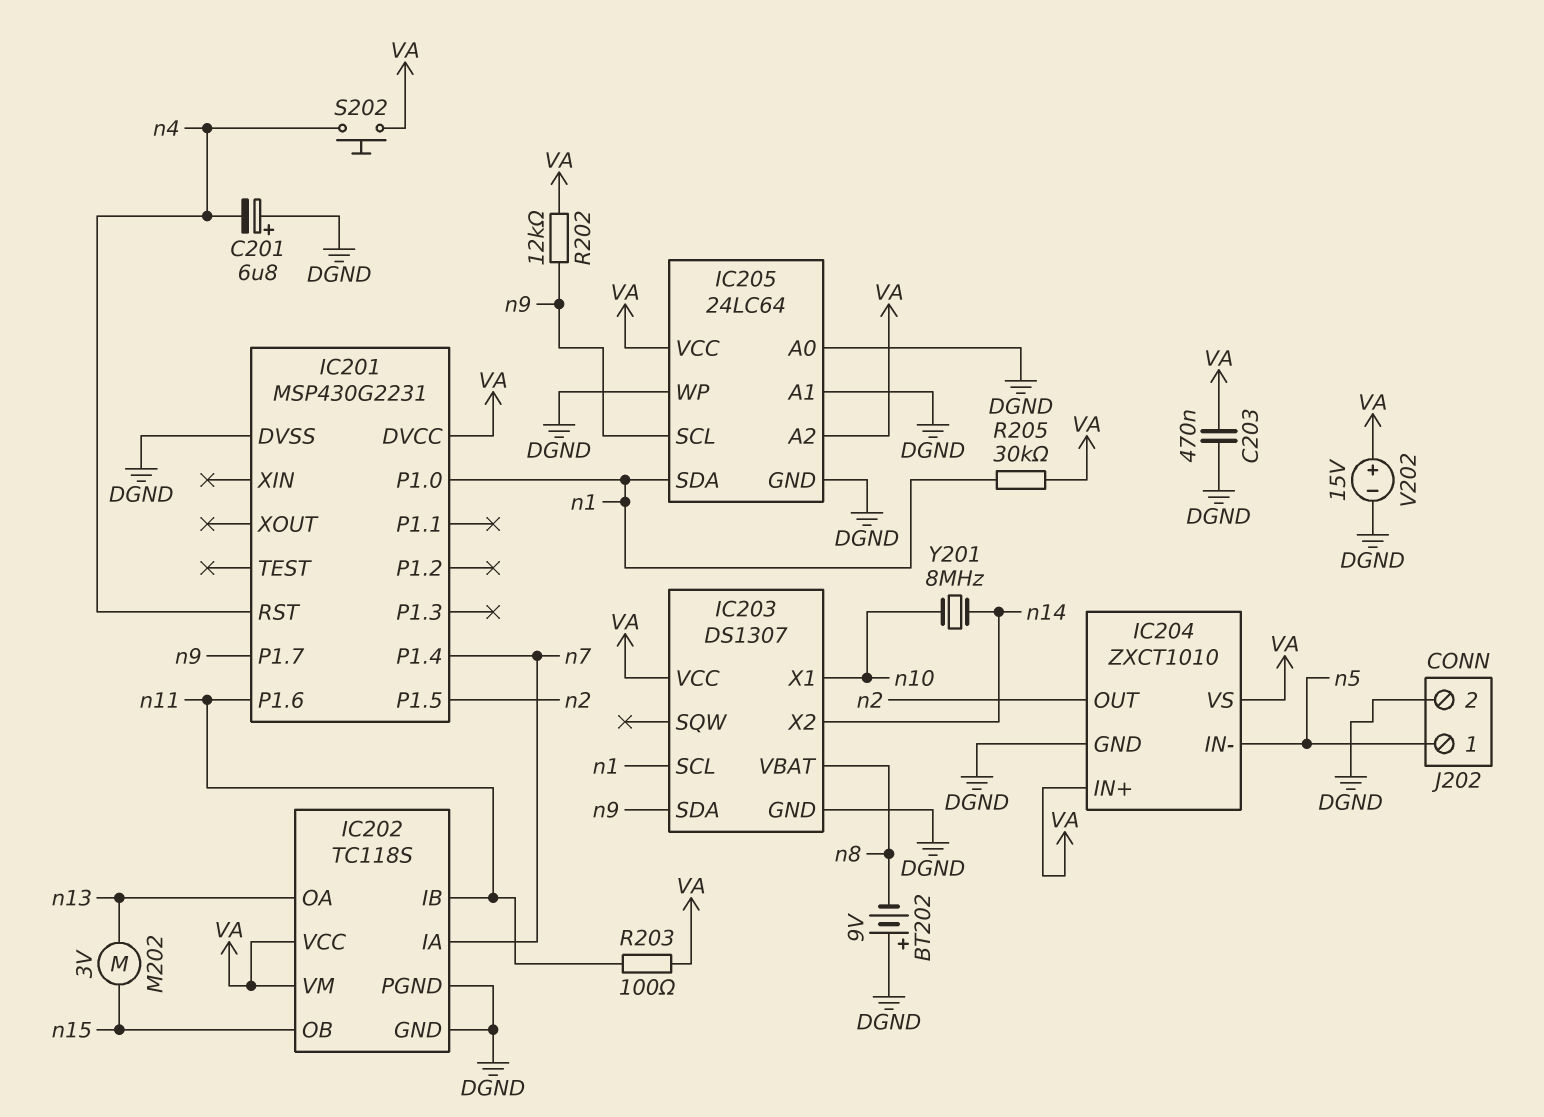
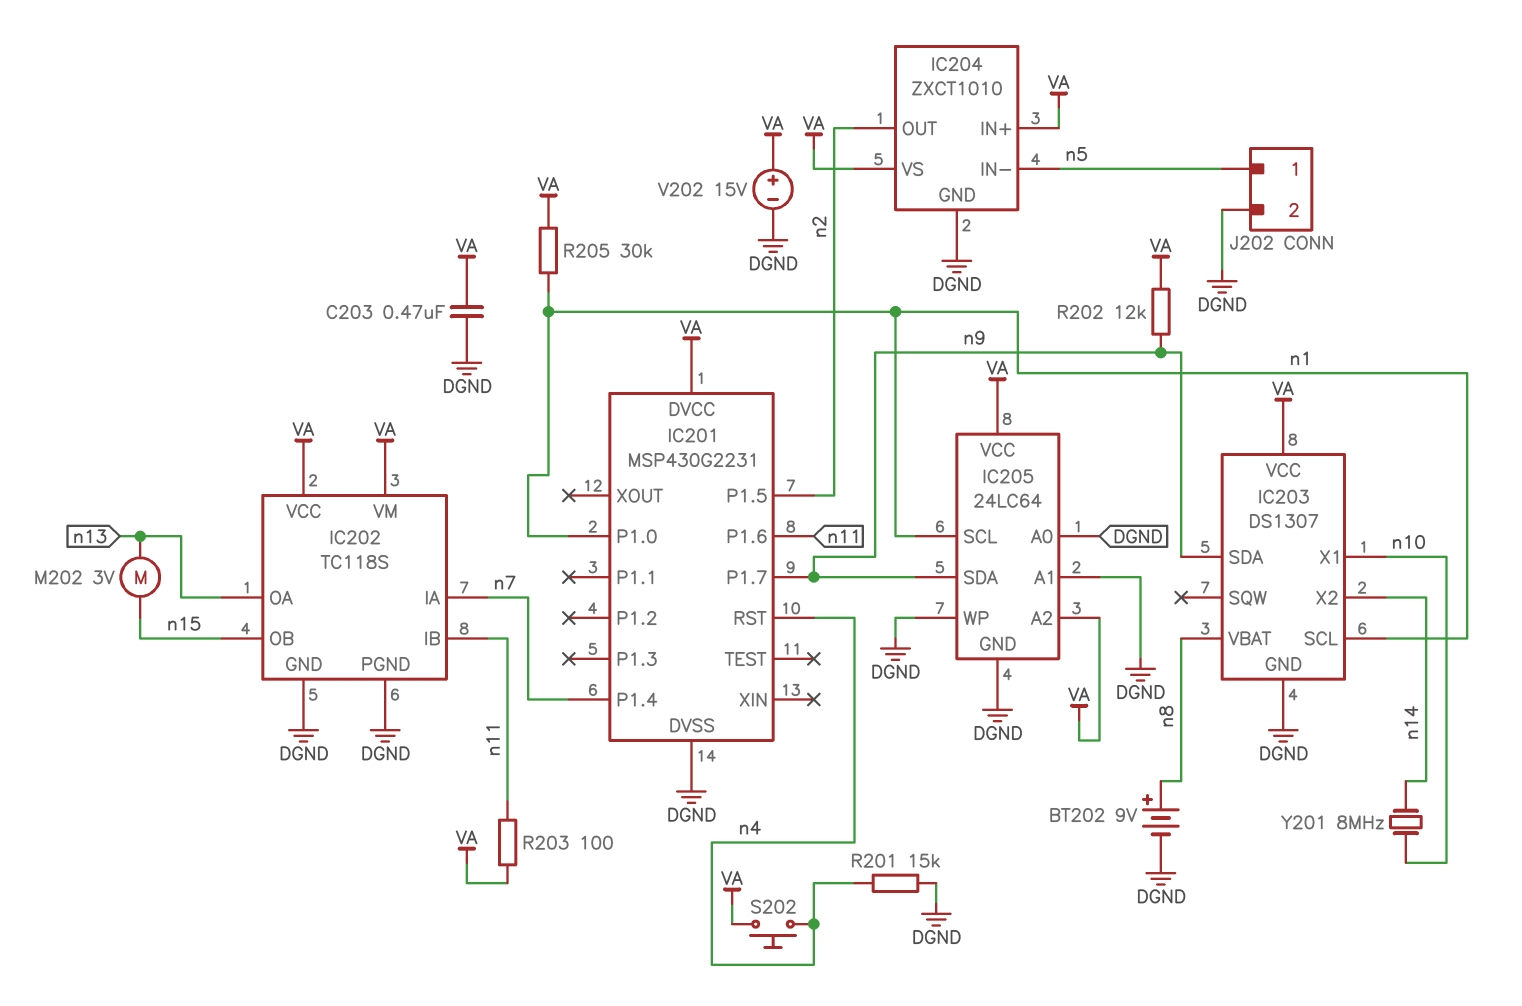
BT202: 9V (plus DGND, minus n8) -> 9V (plus n8, minus DGND)
C201: 6.8uF (plus DGND, minus n4) -> none
IC205 pin SCL: n9 -> n1
IC205 pin SDA: n1 -> n9
R201: none -> 15k (DGND, n4)

